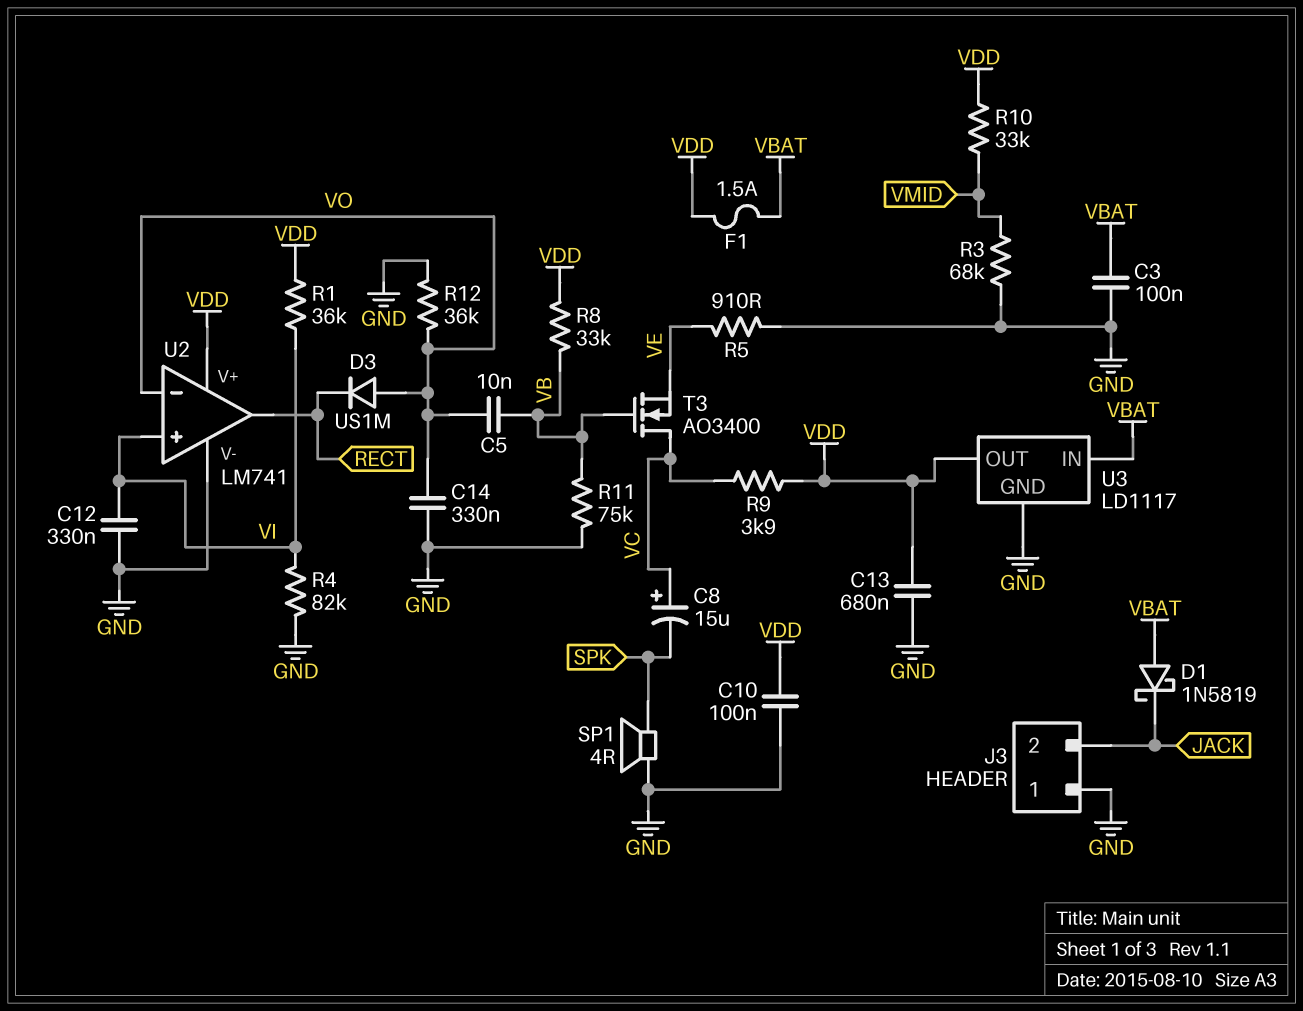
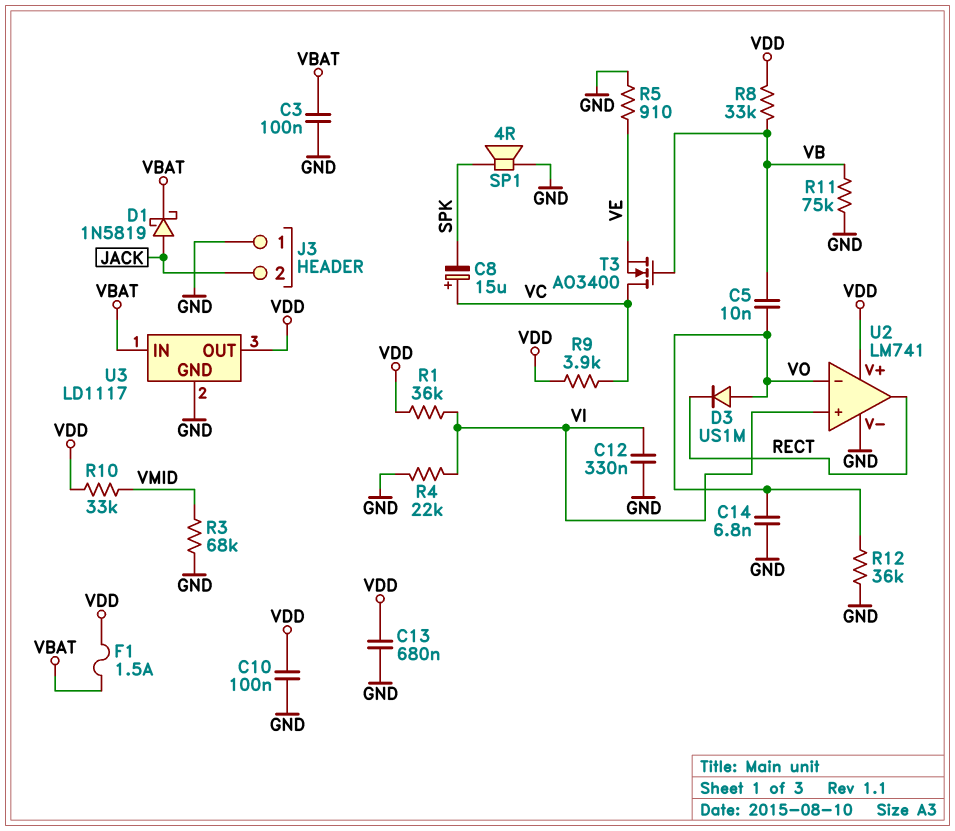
C14: 330nF (GND, VO) -> 6.8nF (GND, VO)
D1: schottky 1N5819 (A VBAT, K JACK) -> schottky 1N5819 (A JACK, K VBAT)
R4: 82k (GND, VI) -> 22k (GND, VI)

